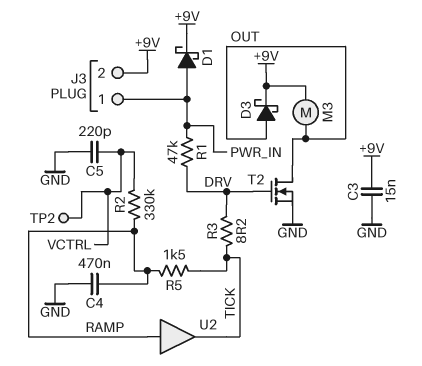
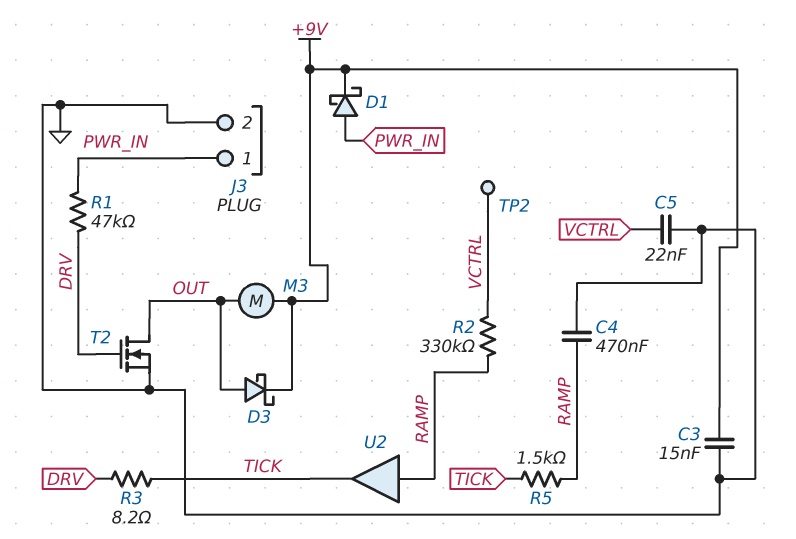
C5: 220pF (GND, VCTRL) -> 22nF (GND, VCTRL)
J3 pin 2: +9V -> GND

